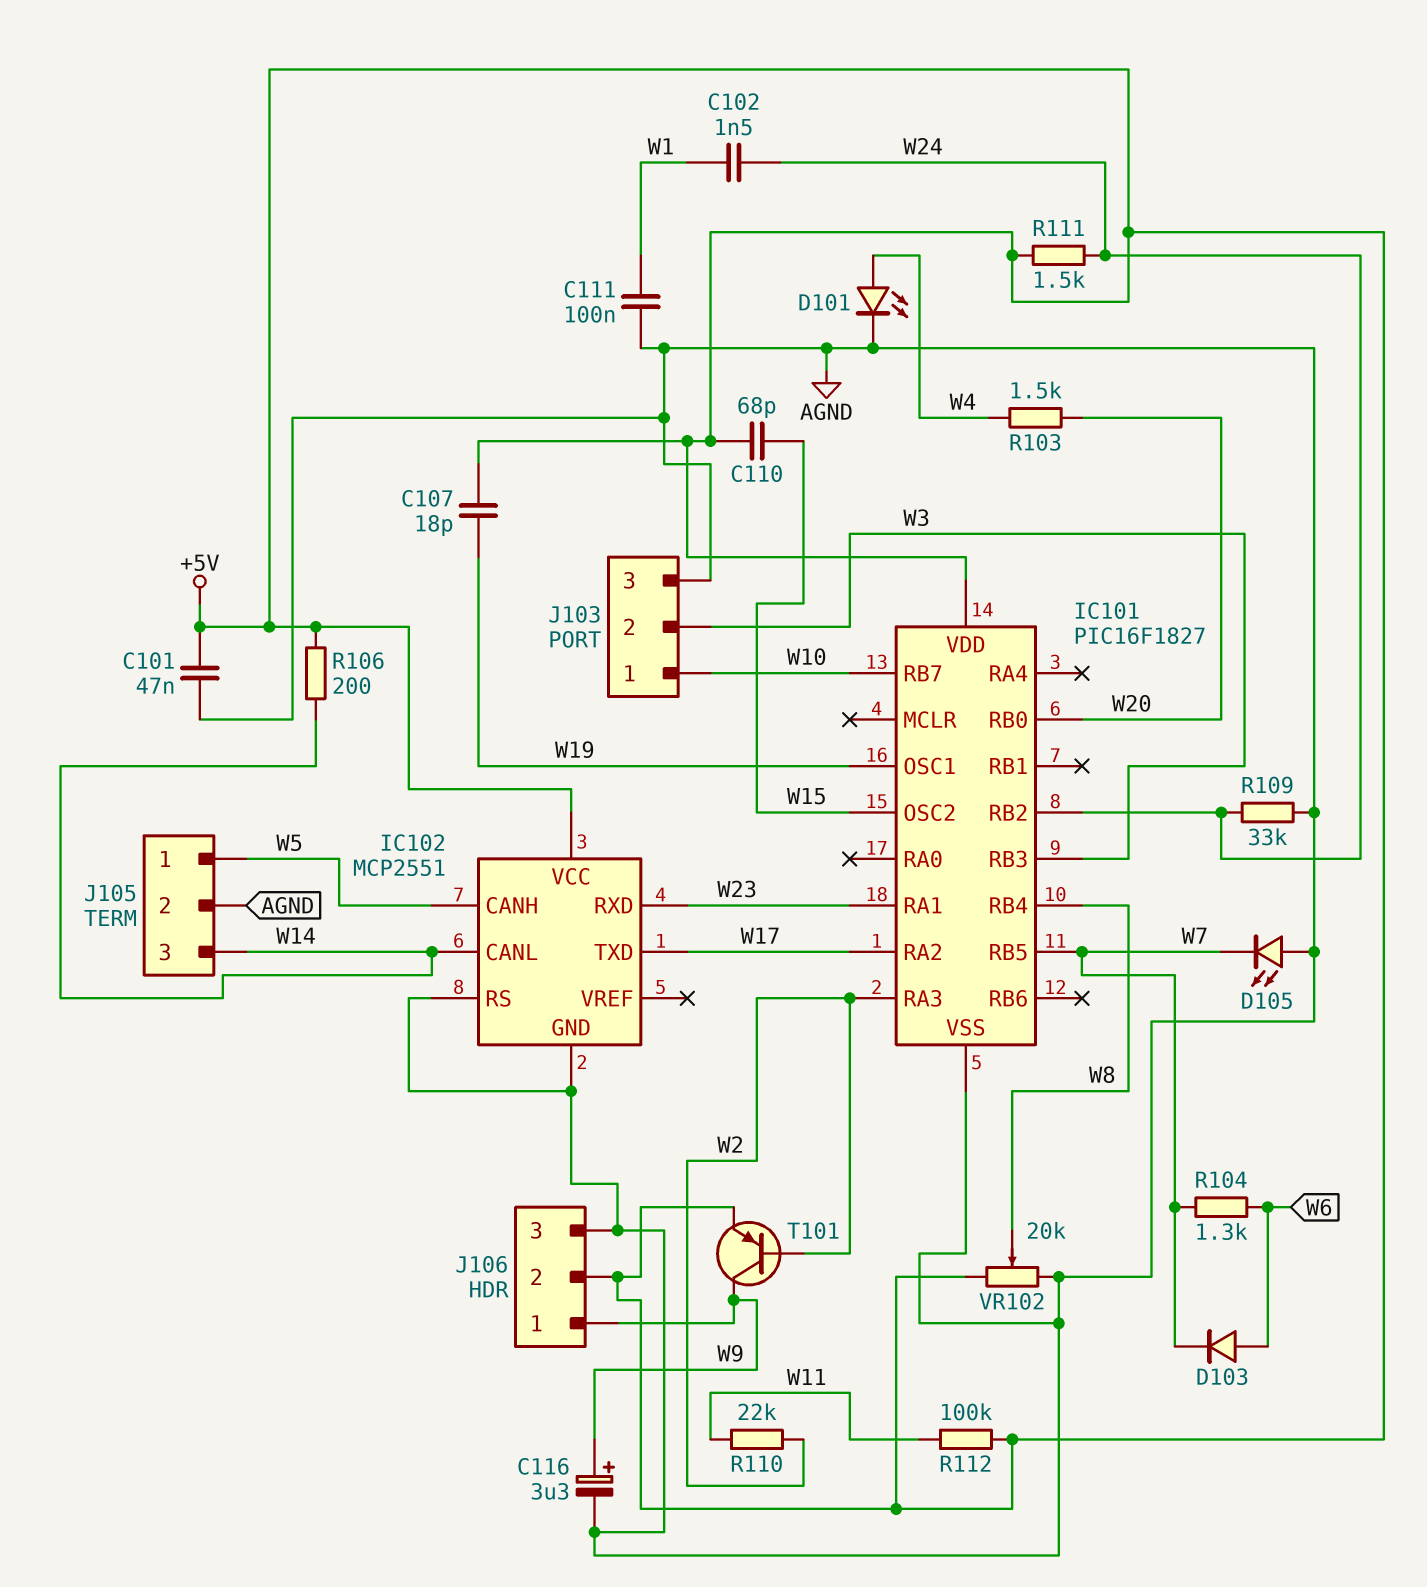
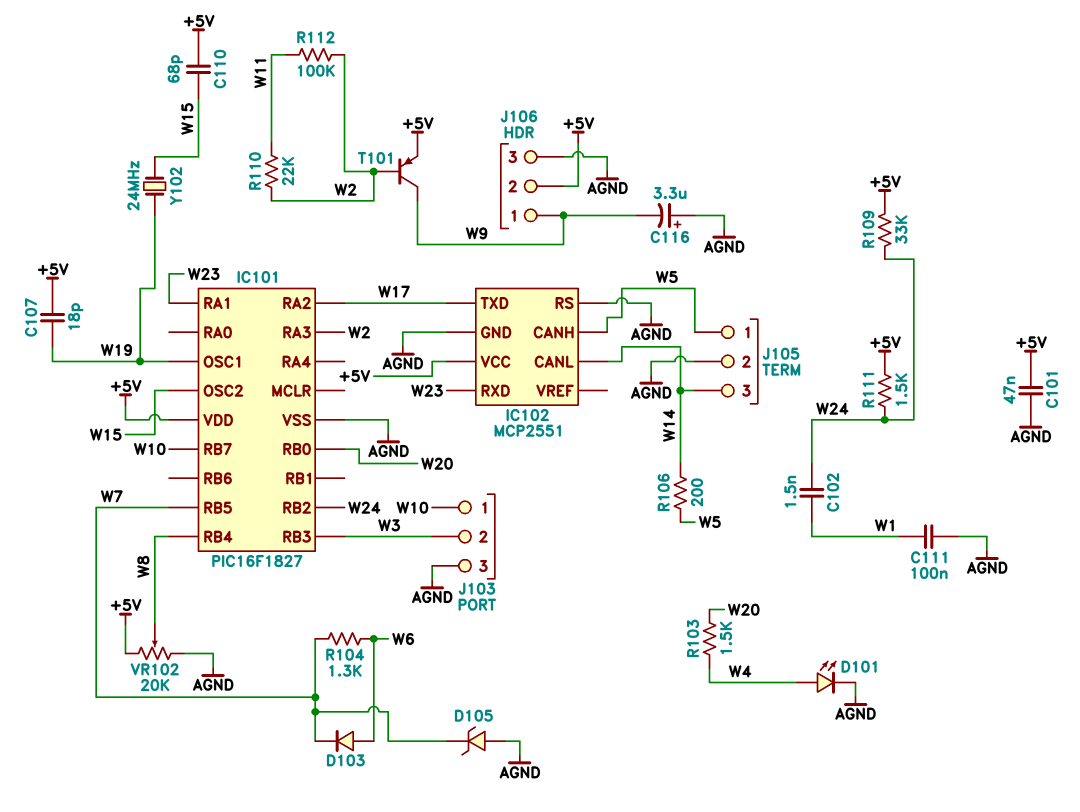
C116: 3.3uF (plus W9, minus AGND) -> 3.3uF (plus AGND, minus W9)
D105: LED (A AGND, K W7) -> zener (A AGND, K W7)
R106: 200 (+5V, W14) -> 200 (W5, W14)
R109: 33k (AGND, W24) -> 33k (+5V, W24)
R112: 100k (+5V, W11) -> 100k (W2, W11)
Y102: none -> 24MHz (W15, W19)

